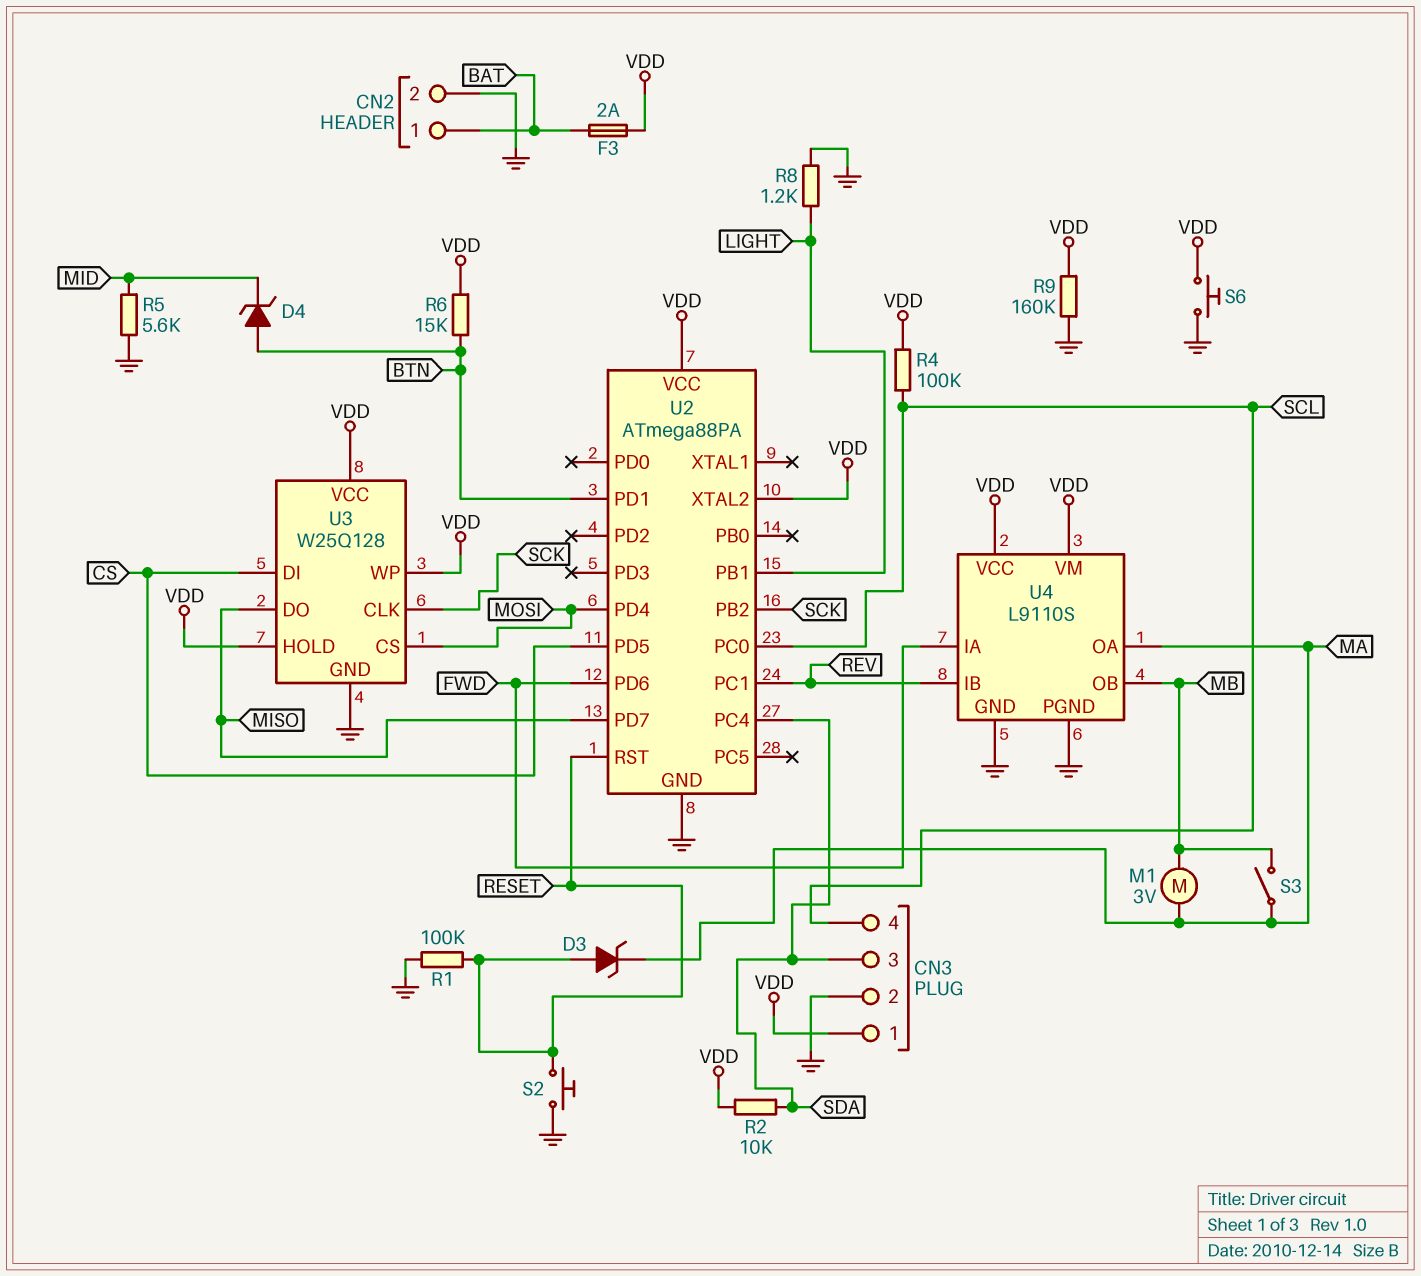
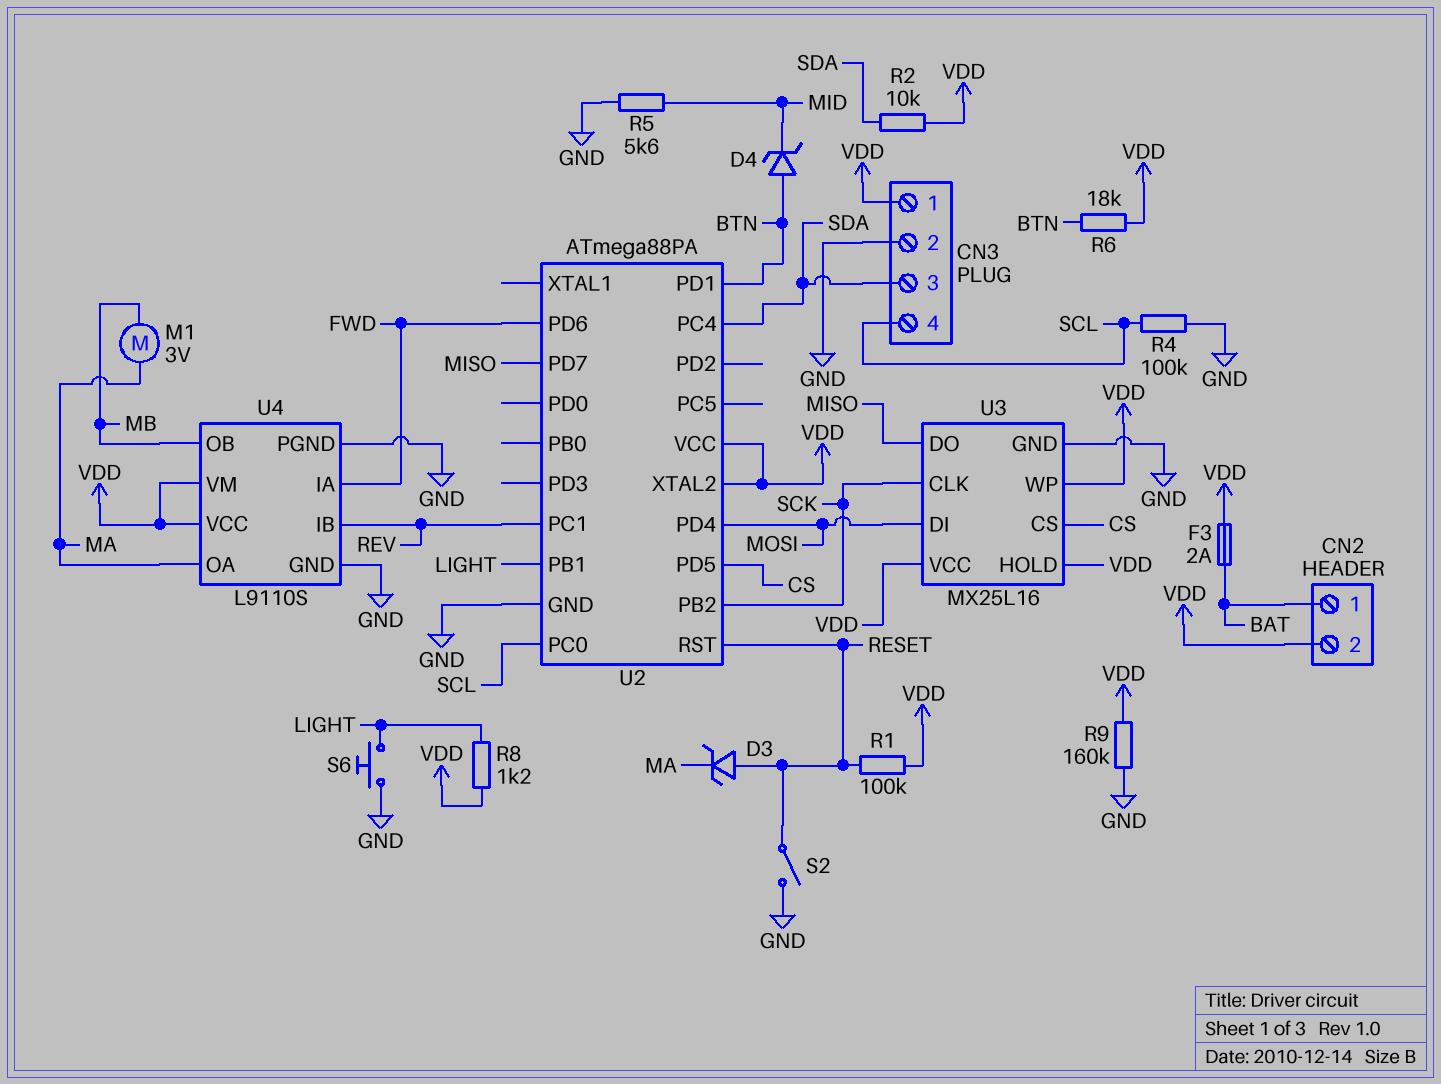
CN2 pin 2: GND -> VDD
R1: 100k (GND, RESET) -> 100k (RESET, VDD)
R4: 100k (SCL, VDD) -> 100k (GND, SCL)
R6: 15k (BTN, VDD) -> 18k (BTN, VDD)
R8: 1.2k (GND, LIGHT) -> 1.2k (LIGHT, VDD)
S2: button (GND, RESET) -> switch (GND, RESET)
S3: switch (MA, MB) -> none
S6: button (GND, VDD) -> button (GND, LIGHT)
U3: W25Q128 -> MX25L16
U3 pin CS: MOSI -> CS
U3 pin DI: CS -> MOSI

